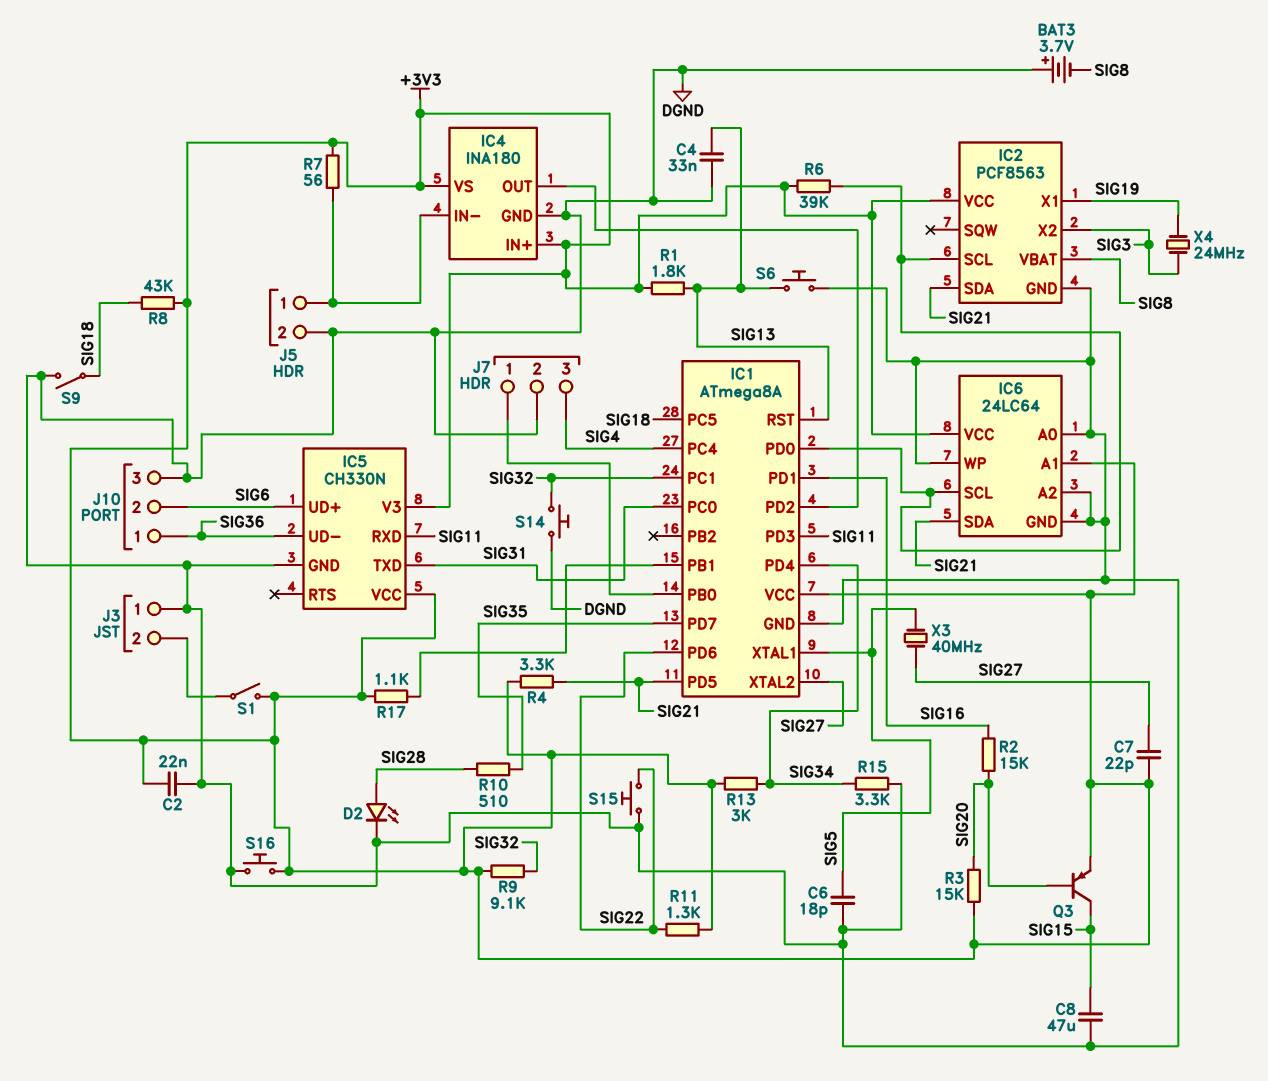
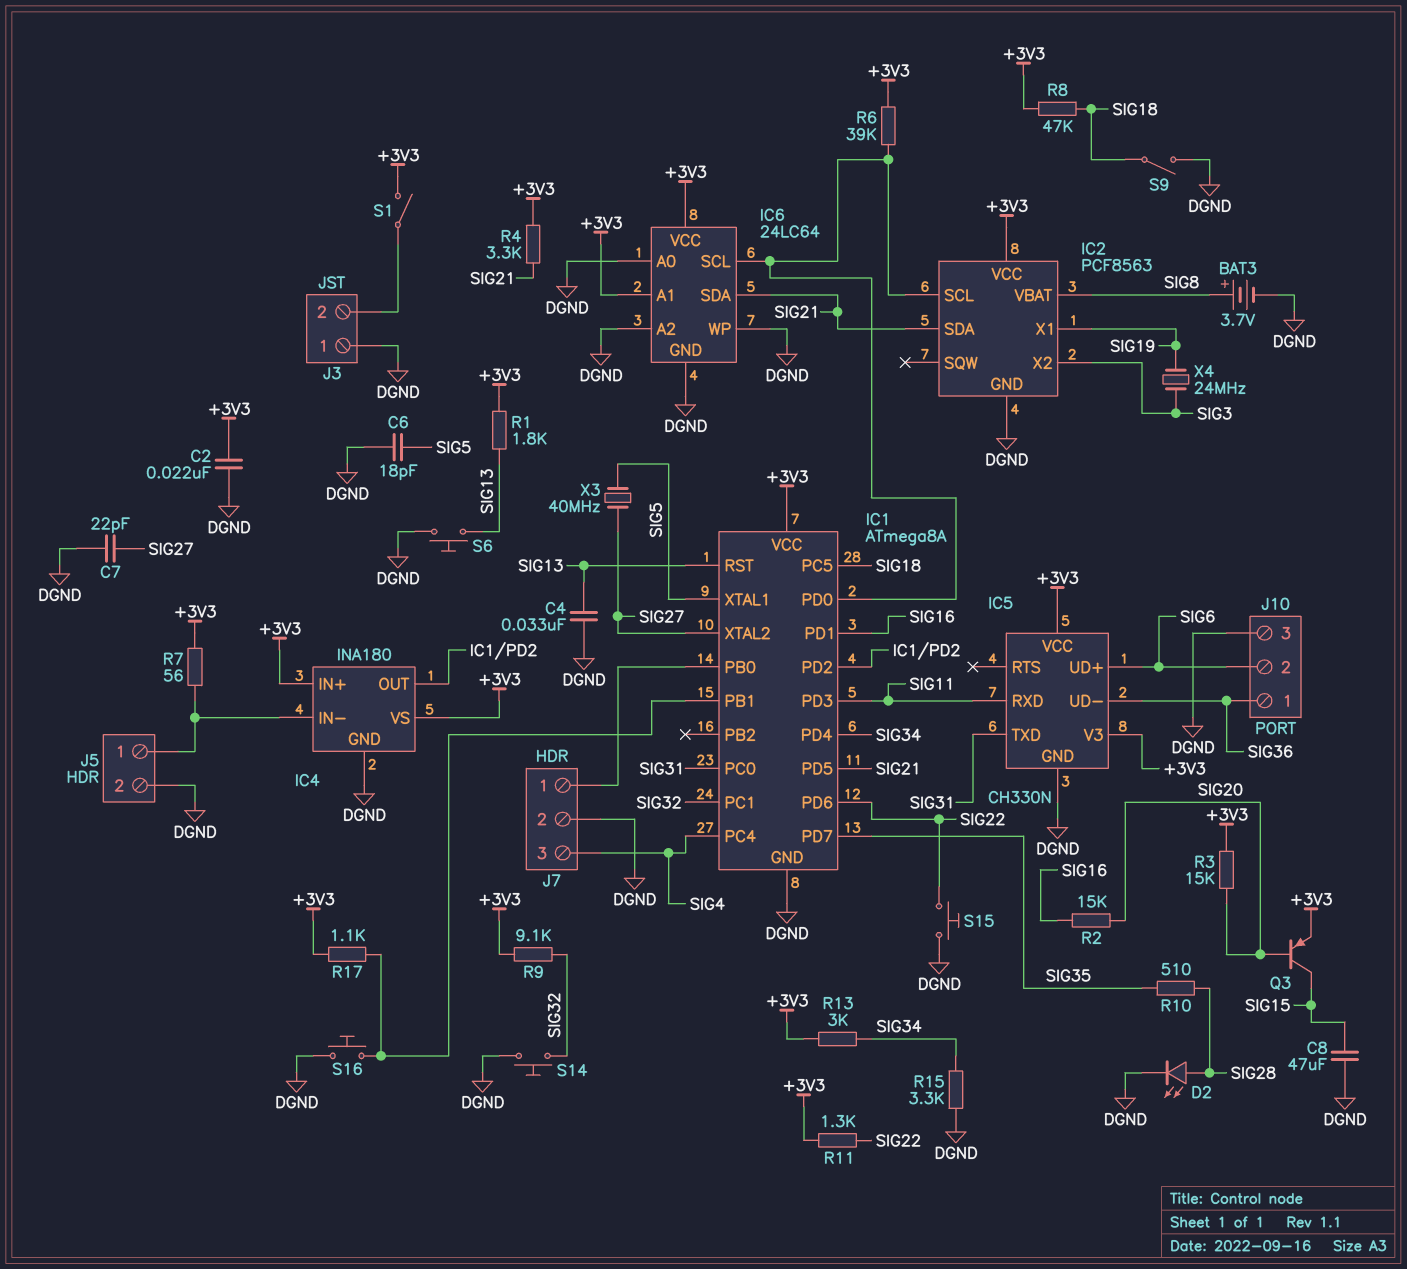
BAT3: 3.7V (plus DGND, minus SIG8) -> 3.7V (plus SIG8, minus DGND)
C7: 22pF (+3V3, SIG27) -> 22pF (DGND, SIG27)
R8: 43k (+3V3, SIG18) -> 47k (+3V3, SIG18)
S16: button (+3V3, DGND) -> button (DGND, IC1/PB1)

